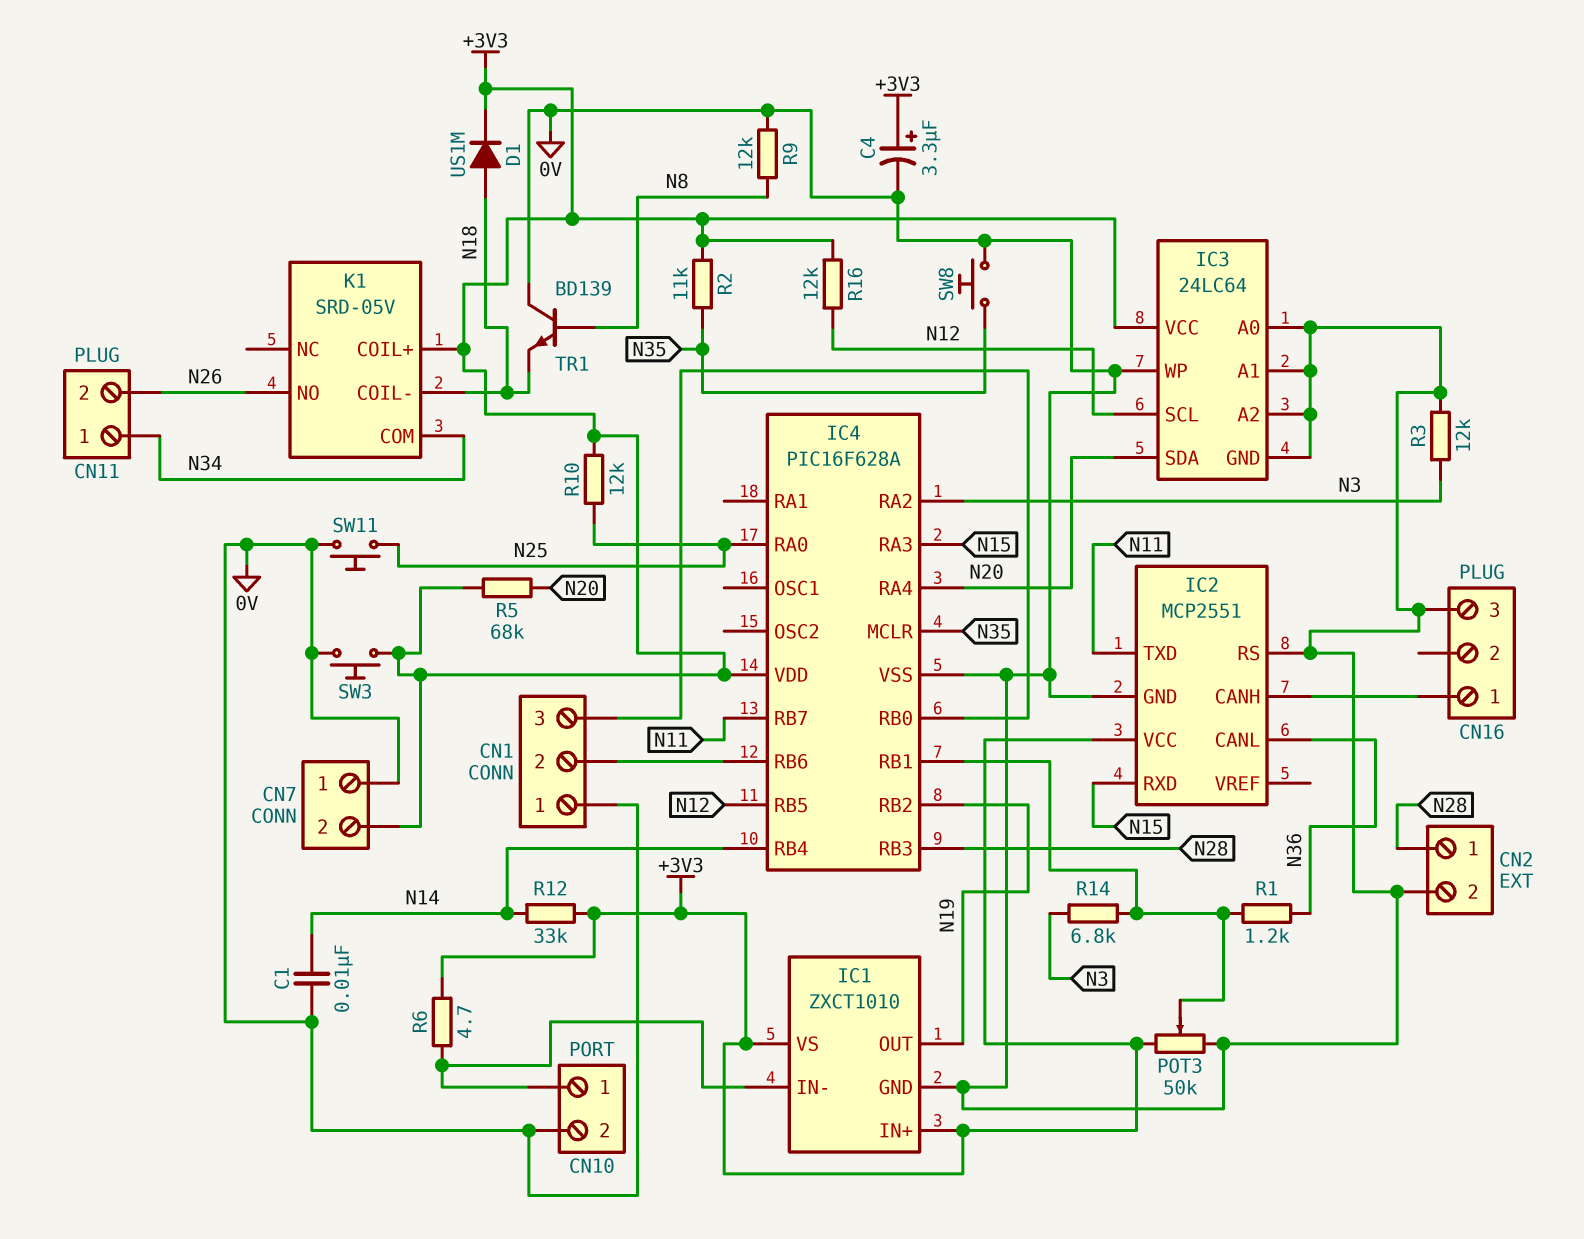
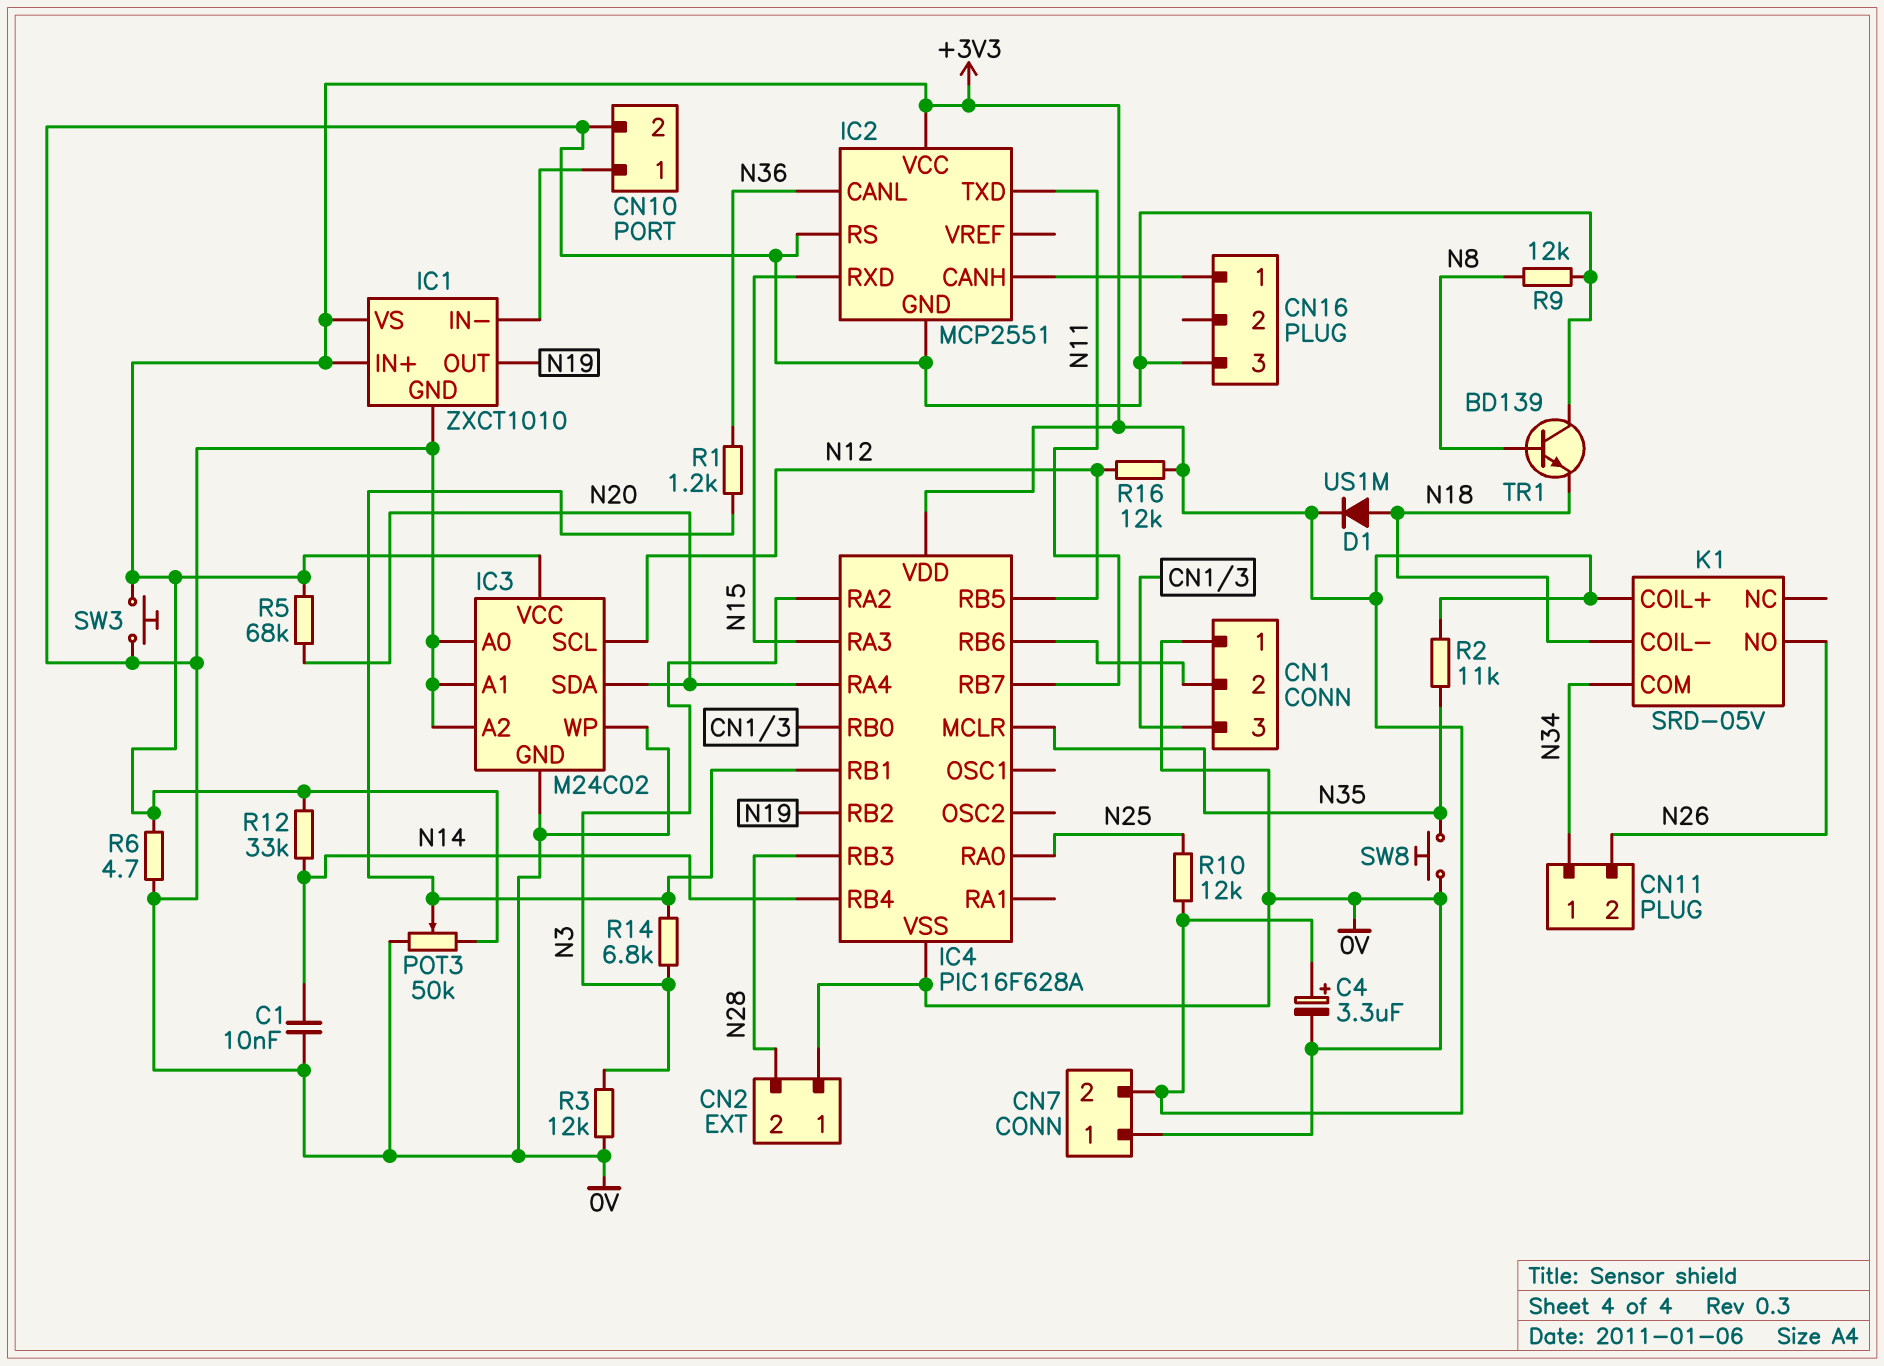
CN2 pin 1: N28 -> 0V
CN2 pin 2: 0V -> N28
IC3: 24LC64 -> M24C02
R6: 4.7 (+3V3, CN10/1) -> 4.7 (+3V3, 0V)
SW11: button (0V, N25) -> none

